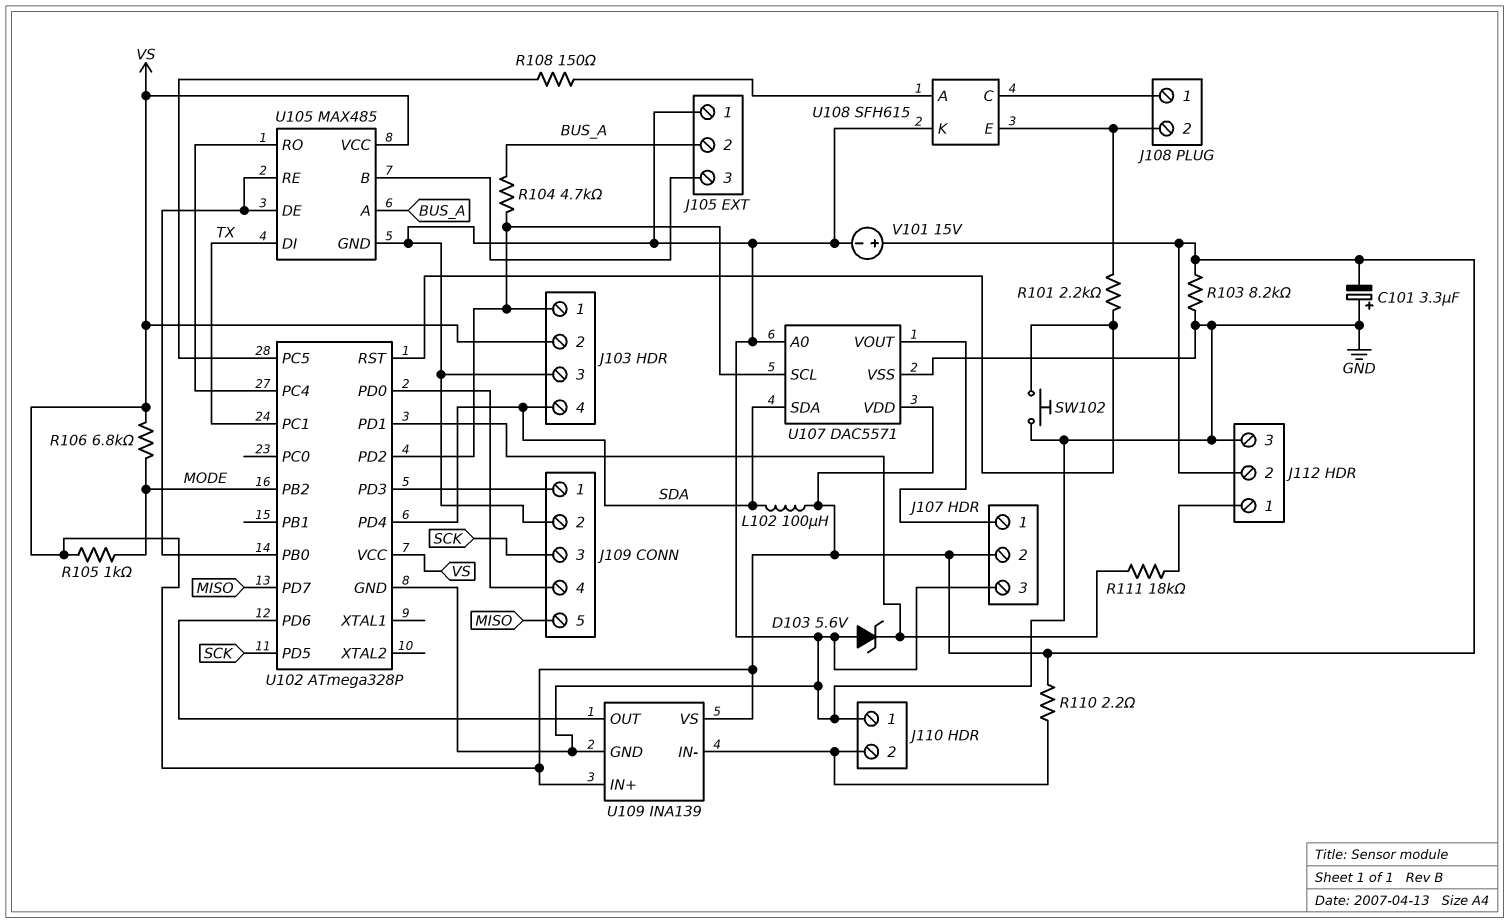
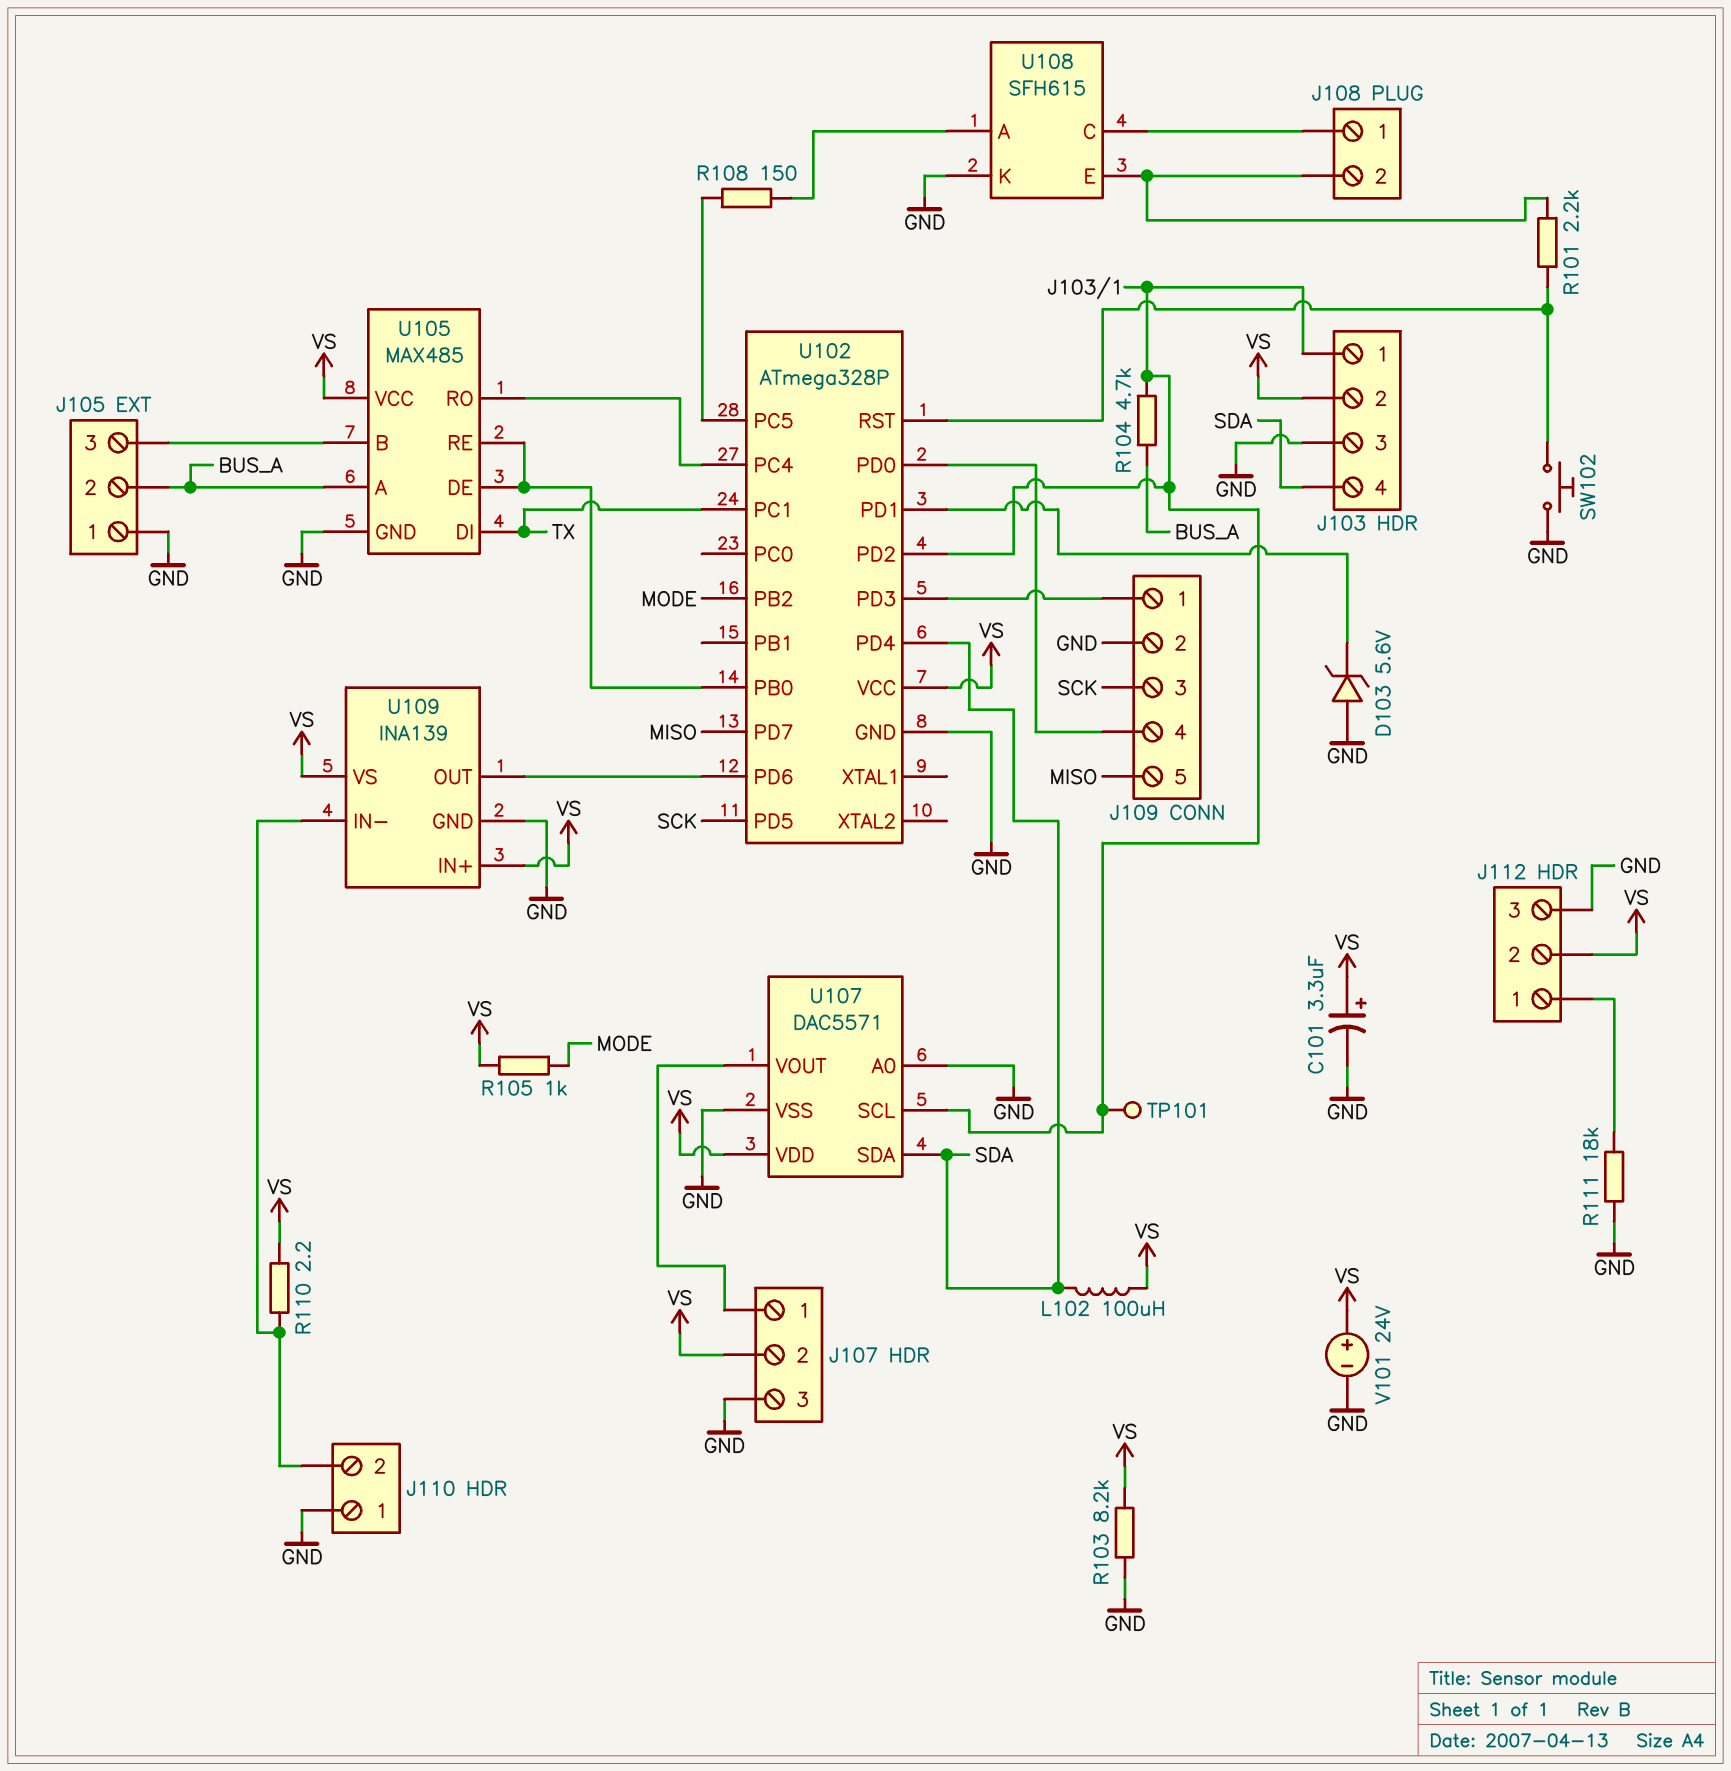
C101: 3.3uF (plus GND, minus VS) -> 3.3uF (plus VS, minus GND)
R106: 6.8k (MODE, VS) -> none
R111: 18k (J112/1, U102/PD1) -> 18k (GND, J112/1)
TP101: none -> test point (J103/1)
V101: 15V (plus VS, minus GND) -> 24V (plus VS, minus GND)

